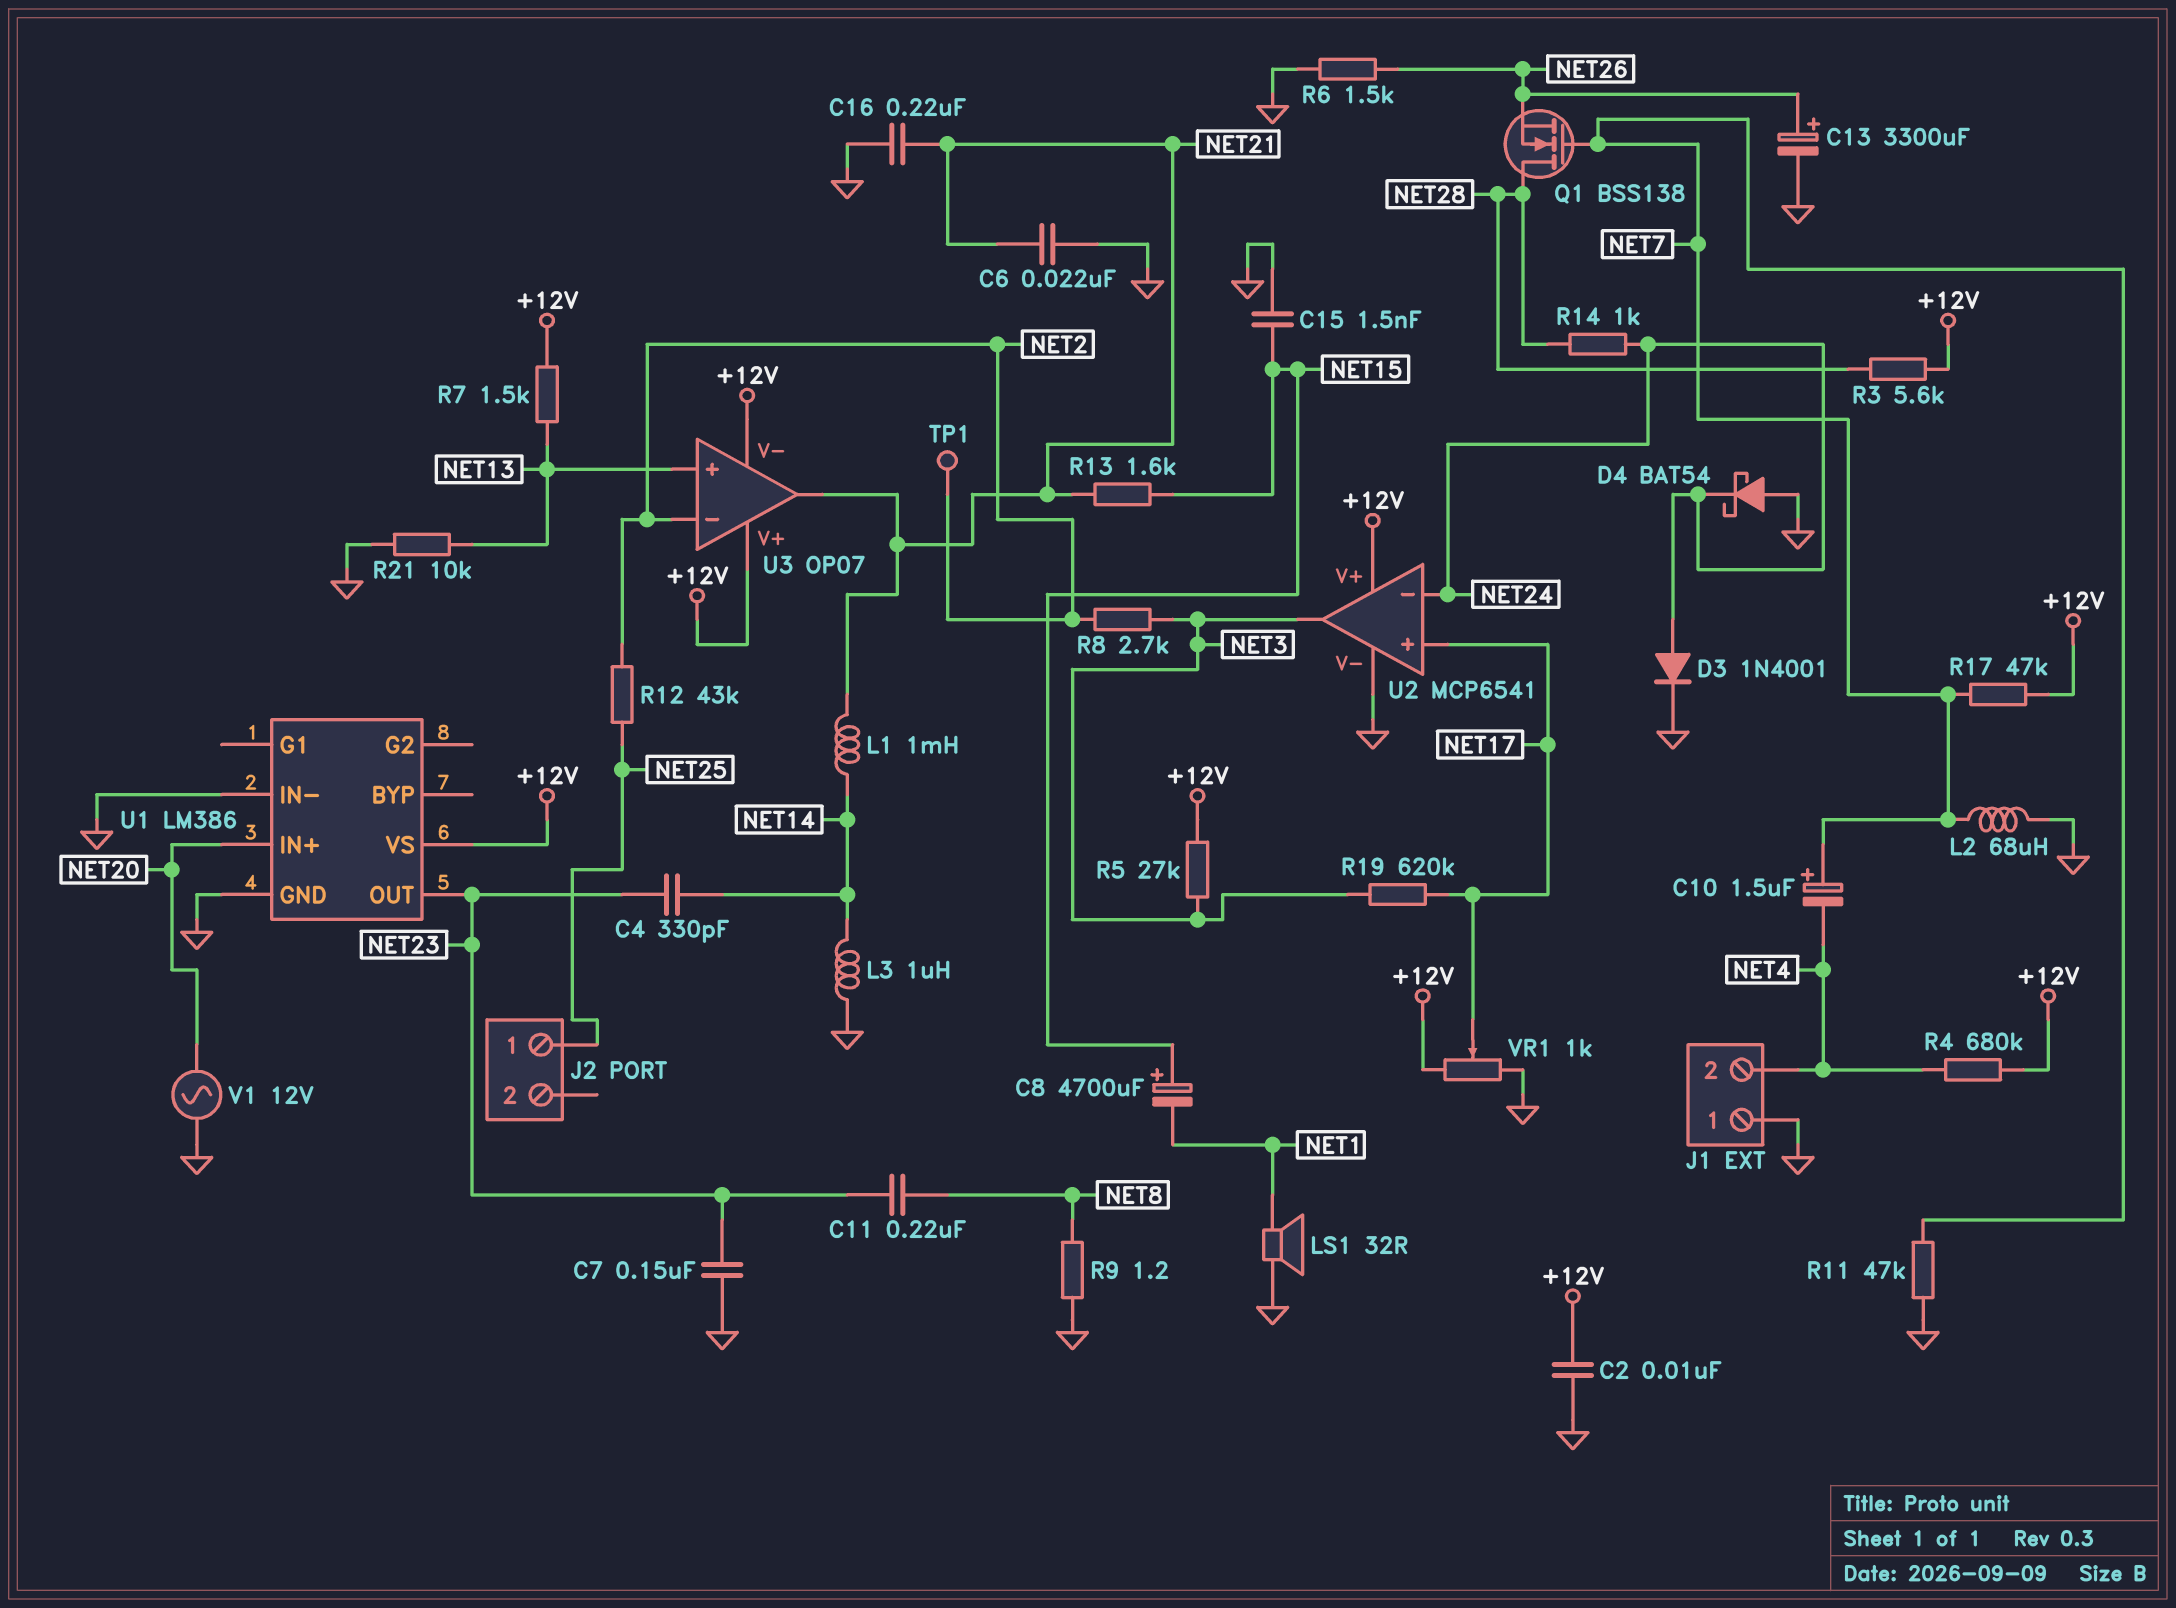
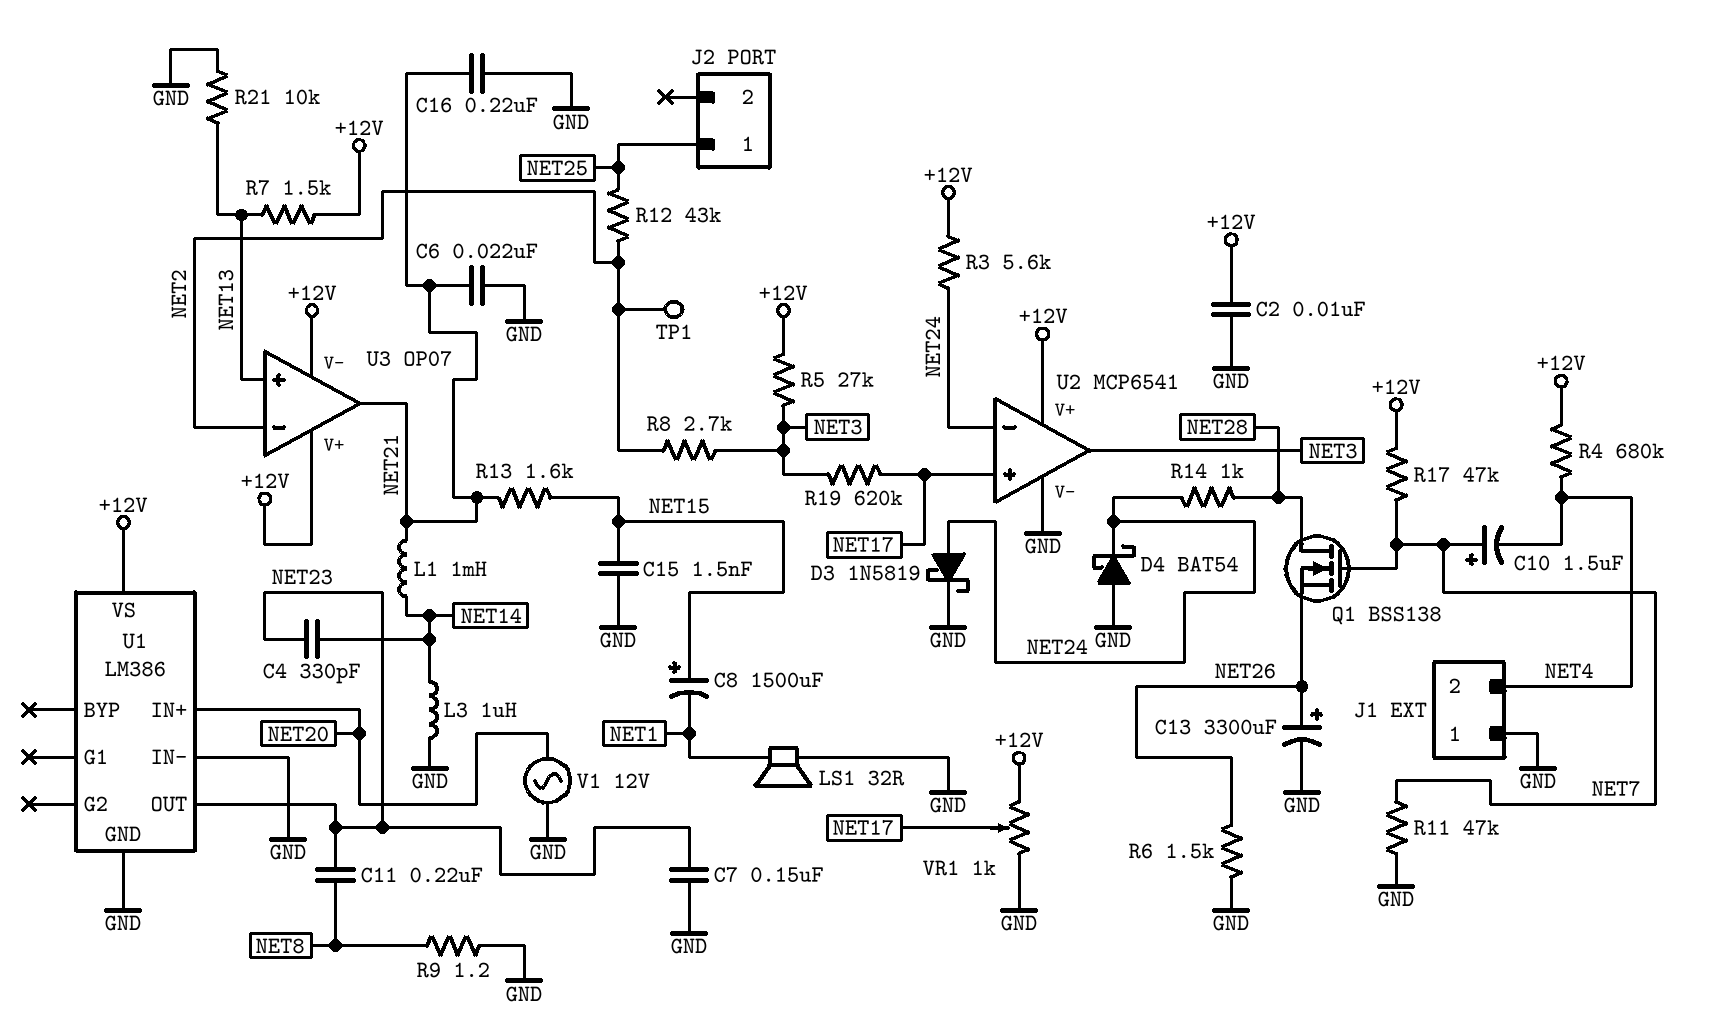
C8: 4700uF (plus NET15, minus NET1) -> 1500uF (plus NET15, minus NET1)
D3: diode 1N4001 (A NET24, K GND) -> schottky 1N5819 (A NET24, K GND)
L2: 68uH (GND, NET7) -> none
R3: 5.6k (+12V, NET28) -> 5.6k (+12V, NET24)

